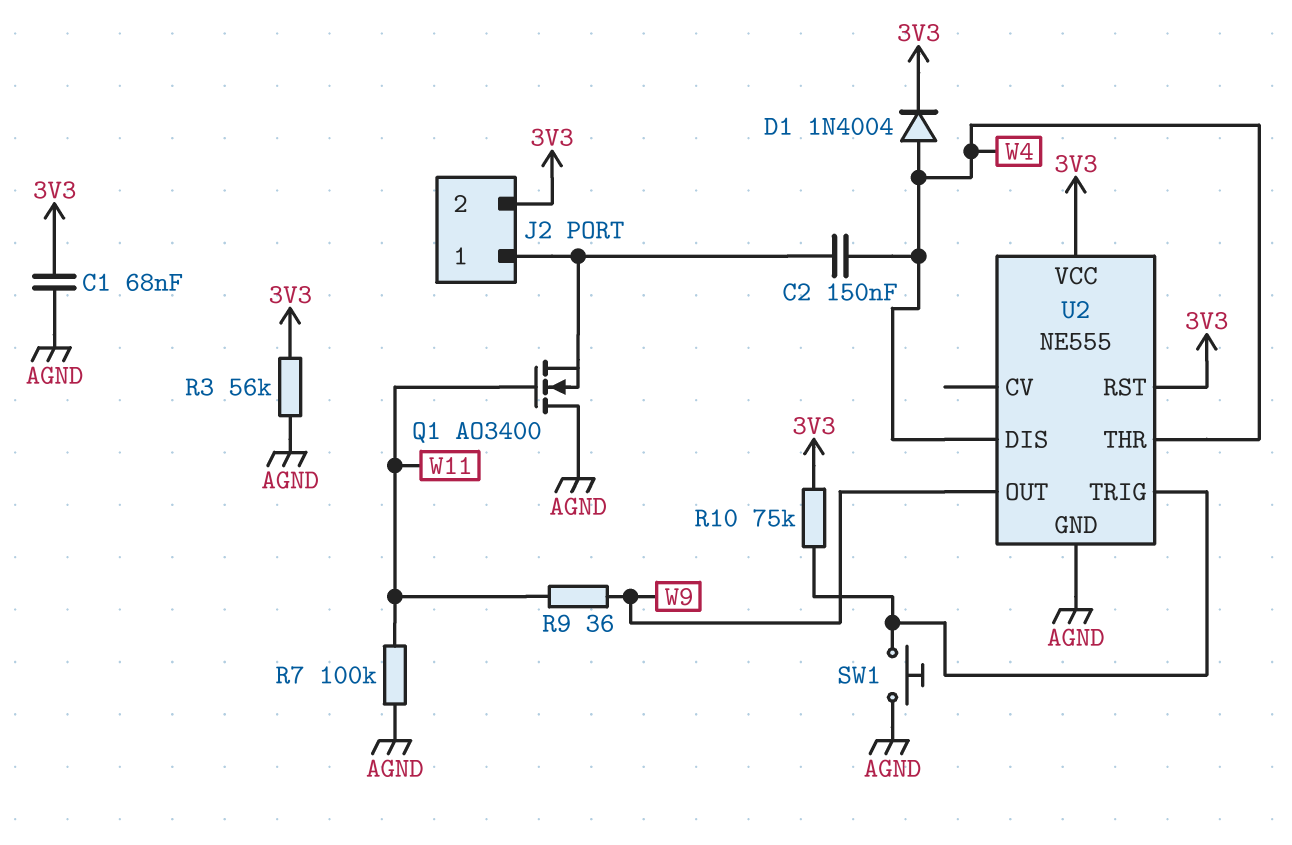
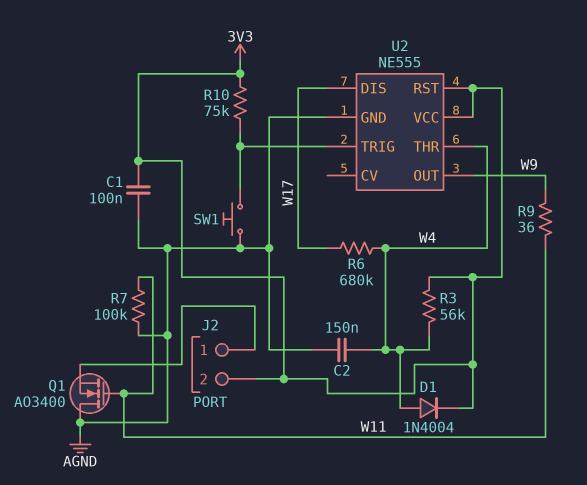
C1: 68nF (3V3, AGND) -> 100nF (3V3, AGND)
C2: 150nF (J2/1, W4) -> 150nF (AGND, W4)
R3: 56k (3V3, AGND) -> 56k (3V3, W4)
R6: none -> 680k (W4, W17)
U2 pin DIS: W4 -> W17

